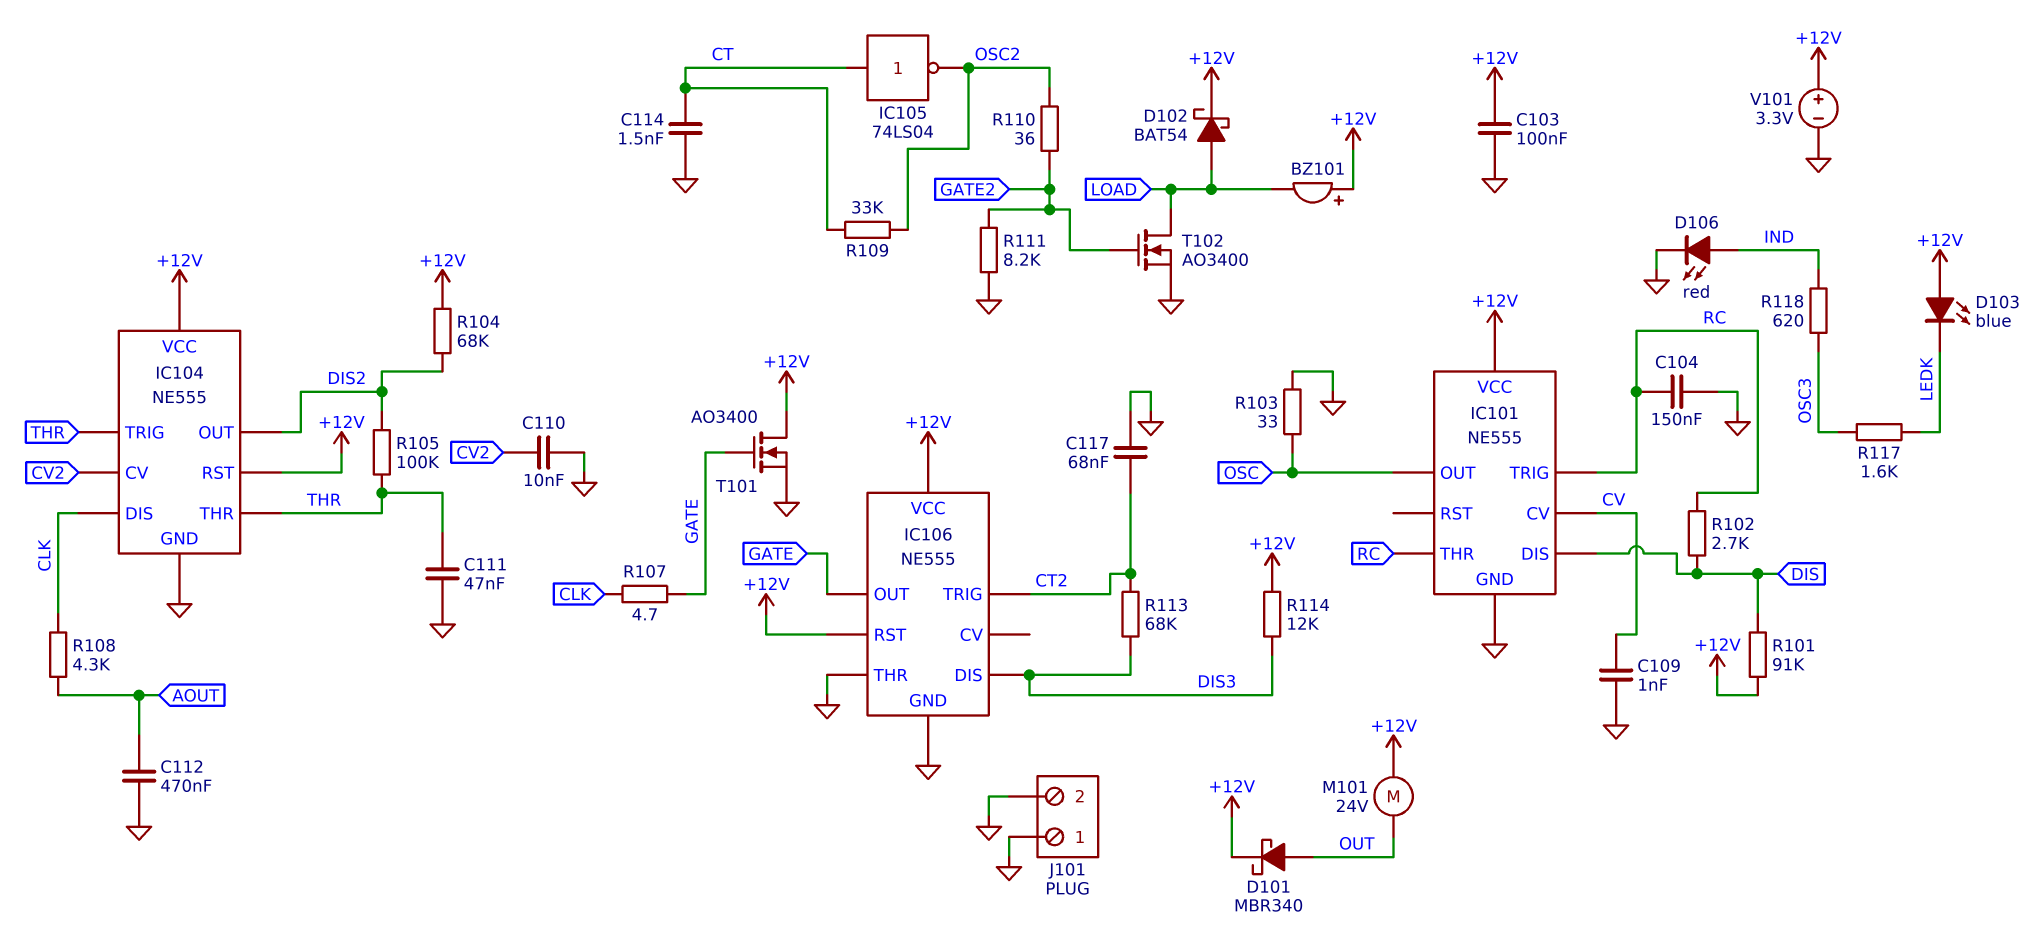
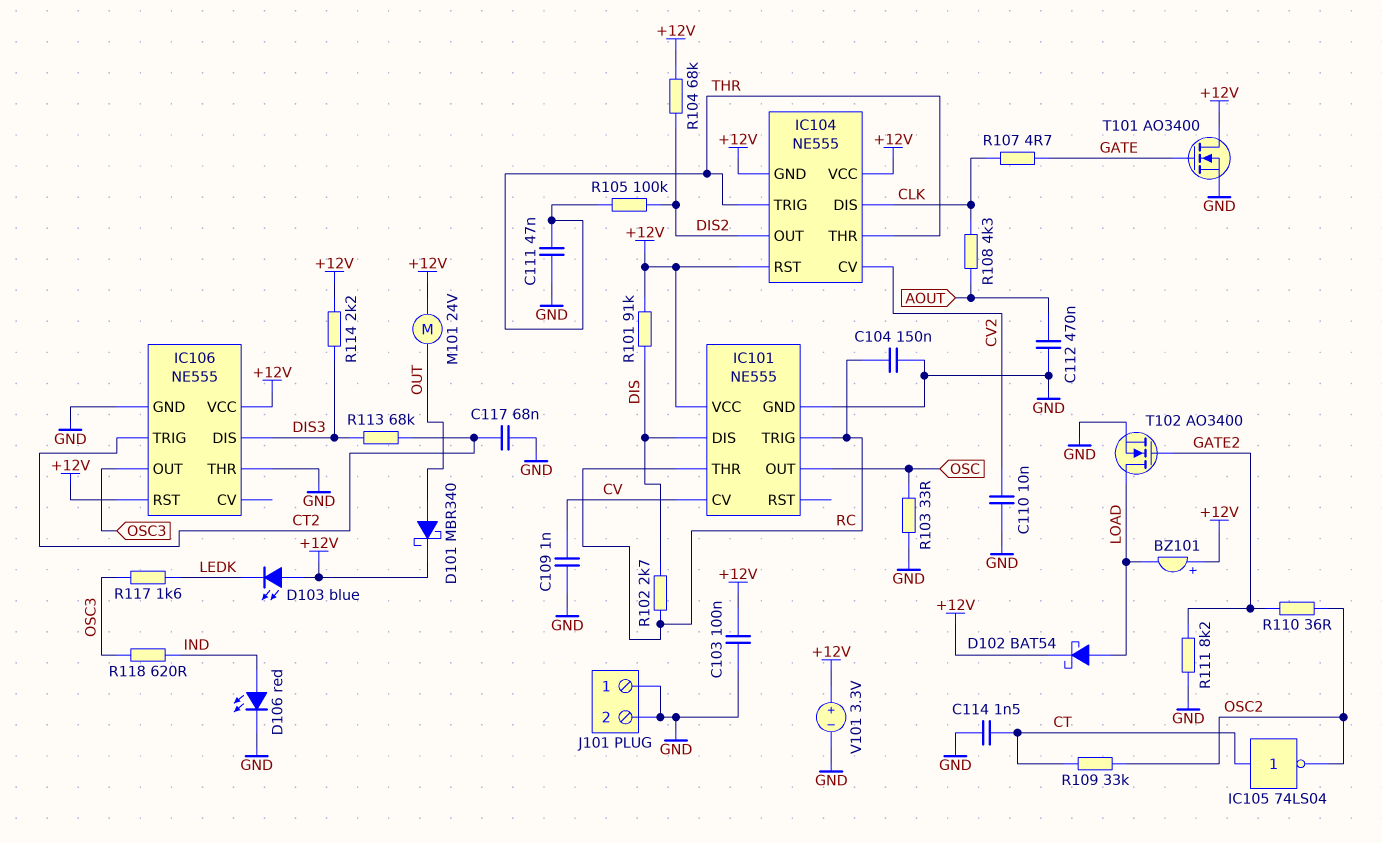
IC104 pin GND: GND -> +12V
IC106 pin OUT: GATE -> OSC3
R114: 12k (+12V, DIS3) -> 2.2k (+12V, DIS3)

